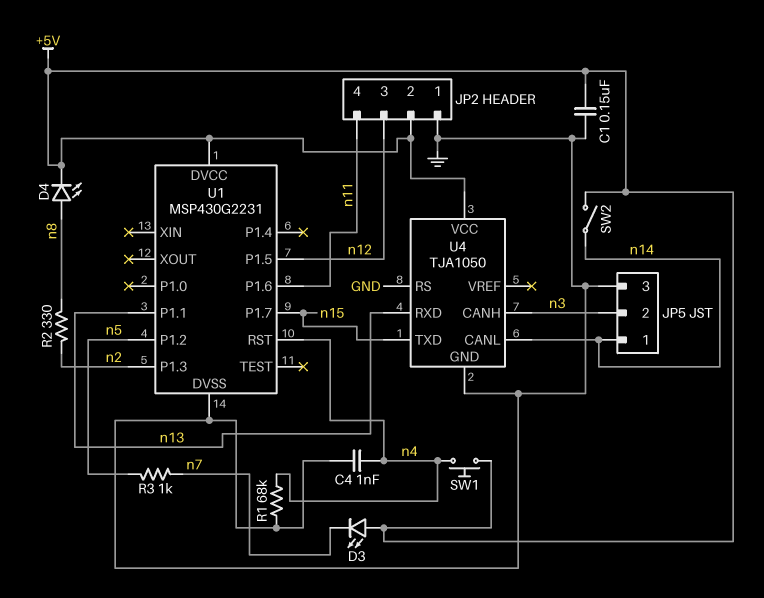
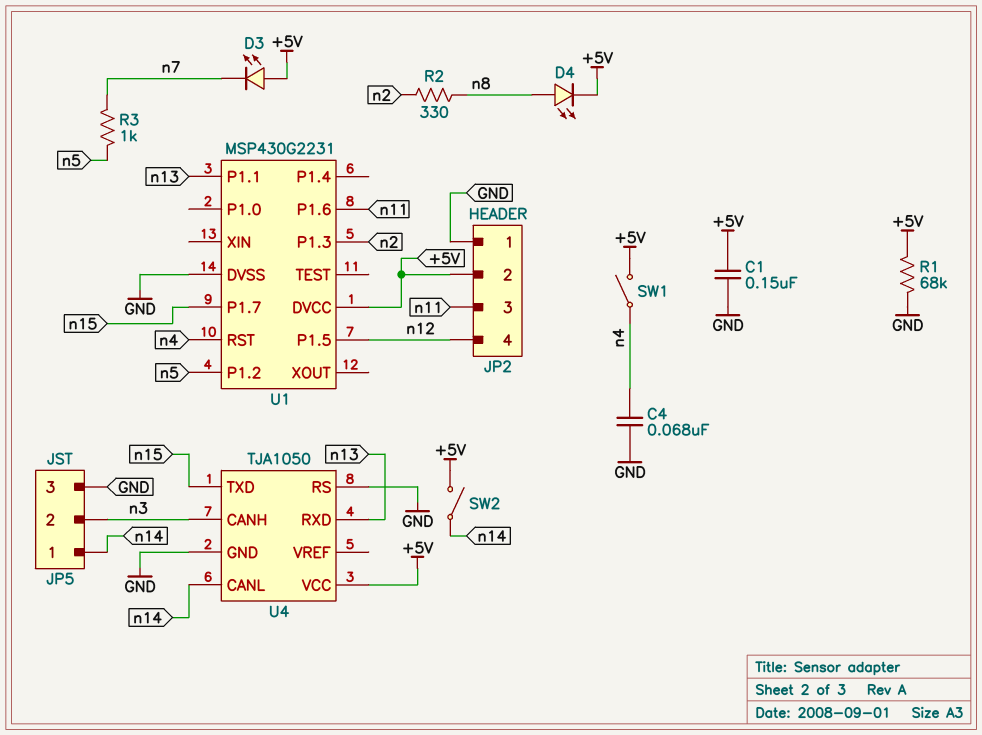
C4: 1nF (GND, n4) -> 68nF (GND, n4)
JP2 pin 3: n12 -> n11
JP2 pin 4: n11 -> n12
R1: 68k (GND, n4) -> 68k (+5V, GND)
SW1: button (+5V, n4) -> switch (+5V, n4)

